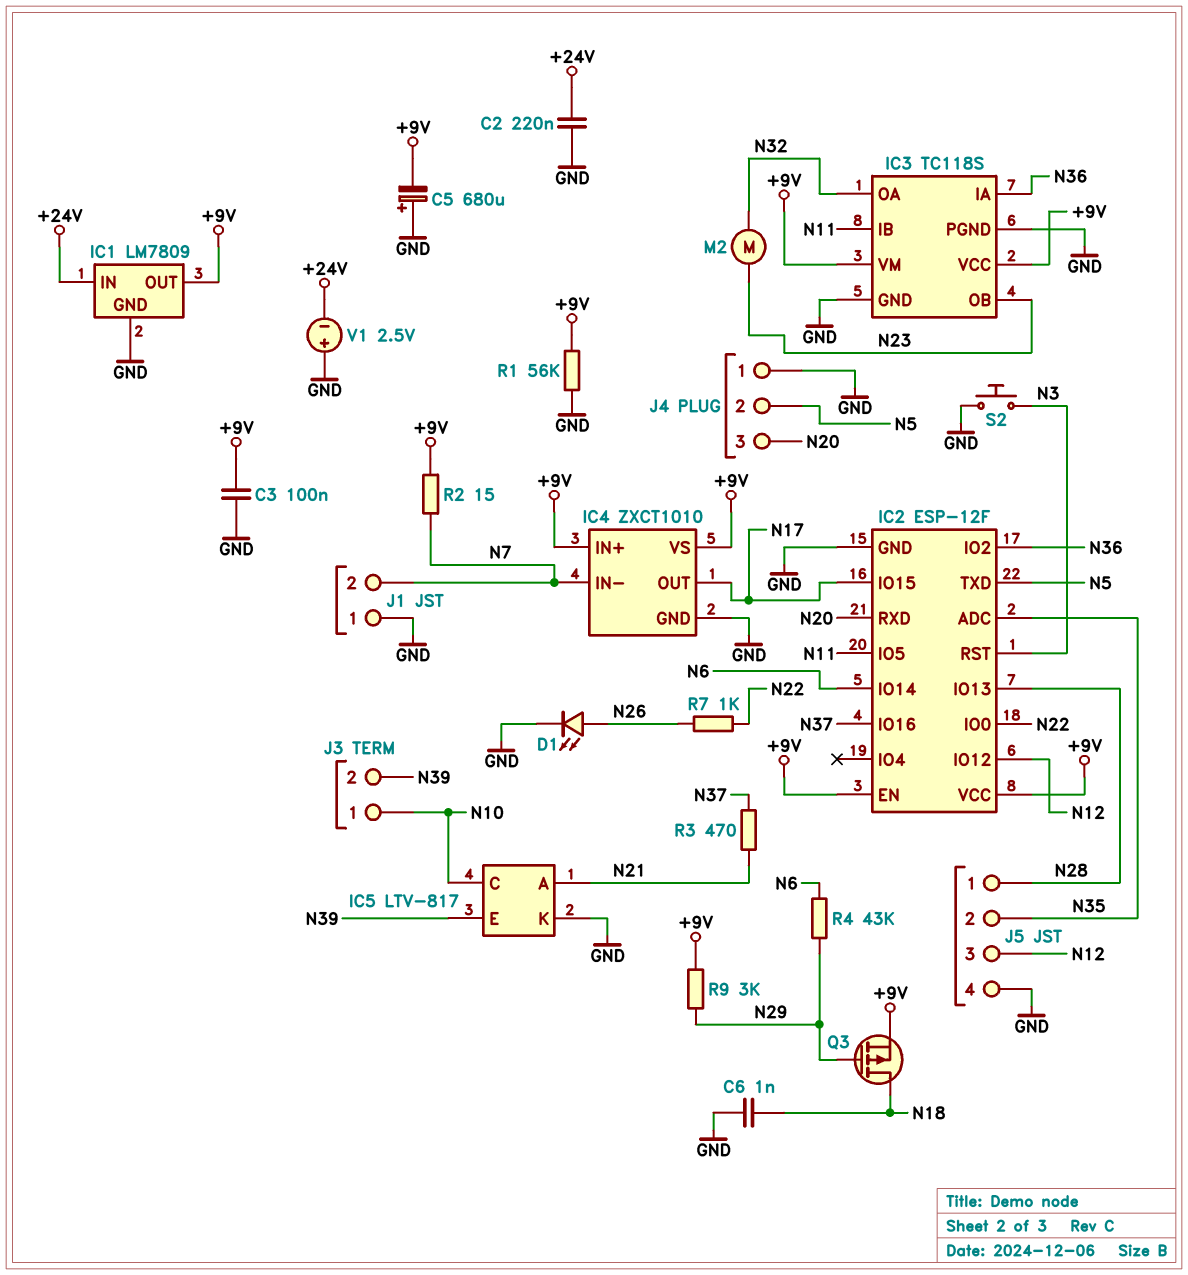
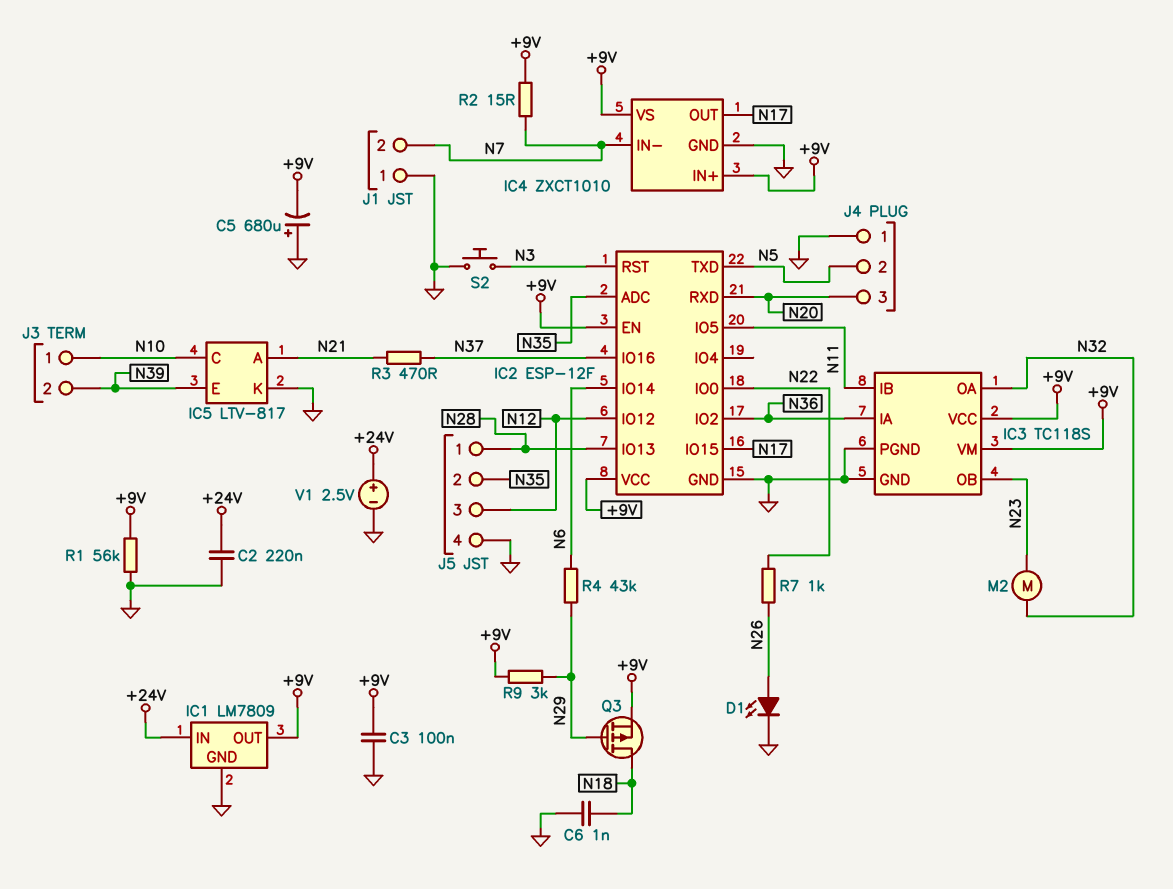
V1: 2.5V (plus GND, minus +24V) -> 2.5V (plus +24V, minus GND)

